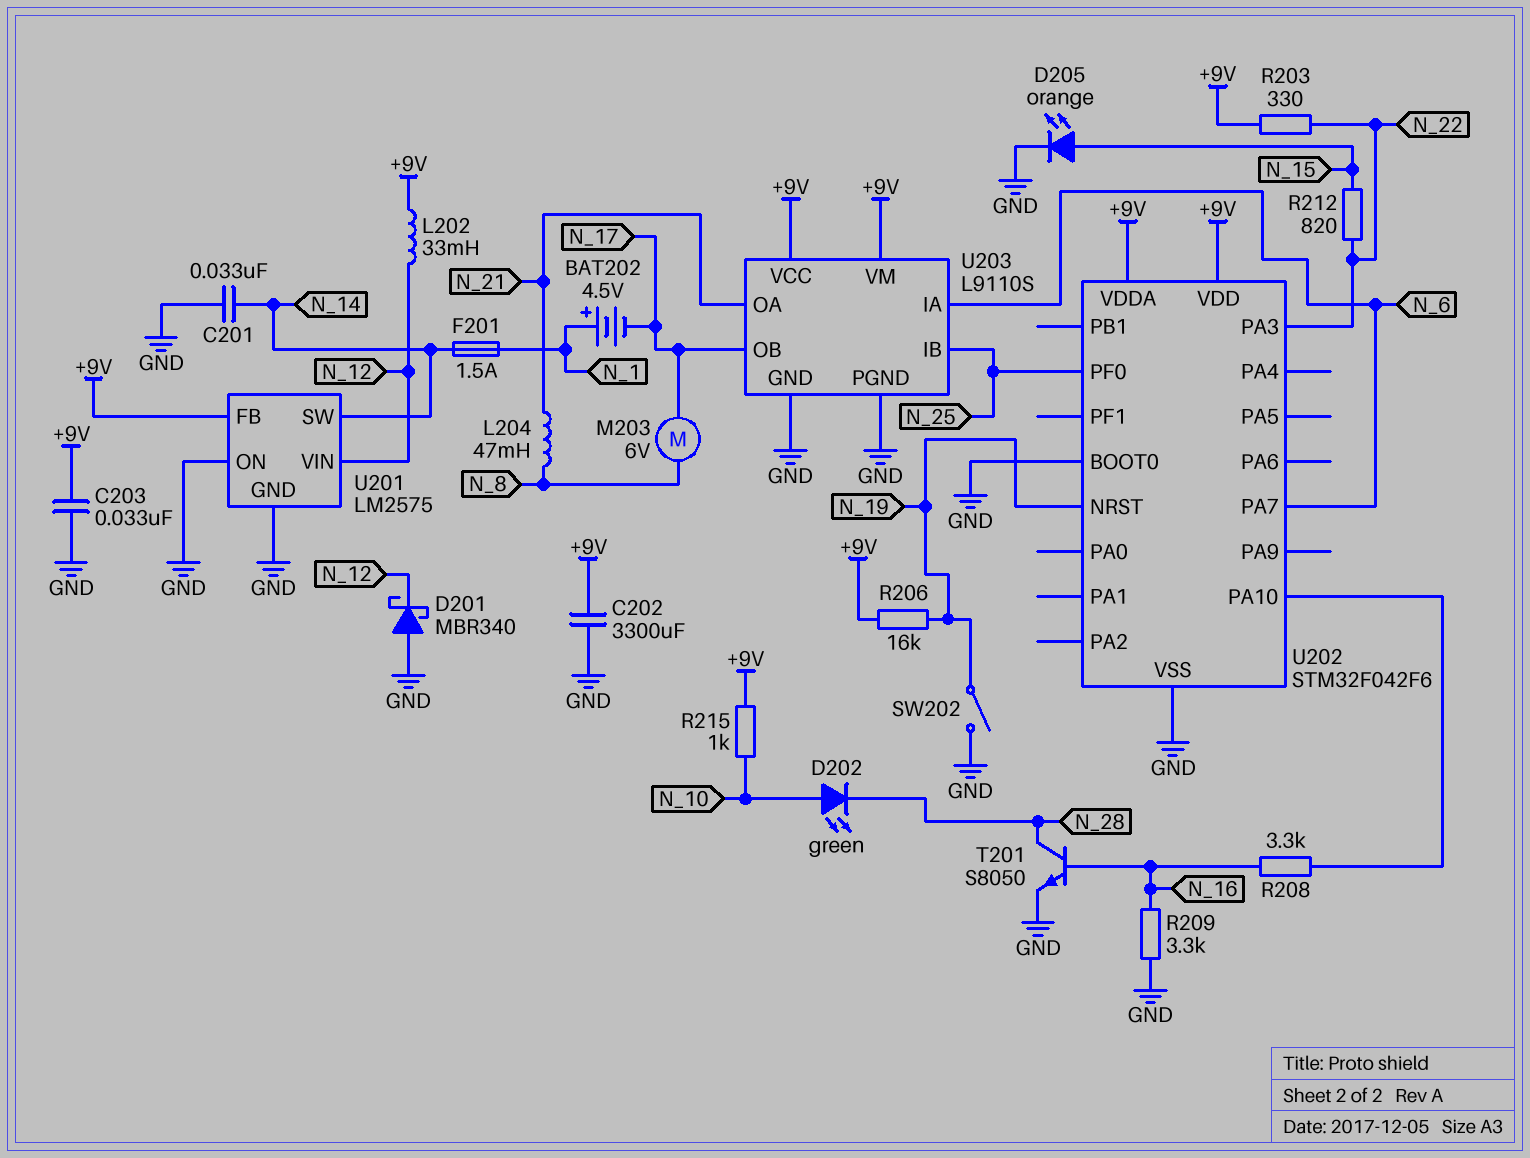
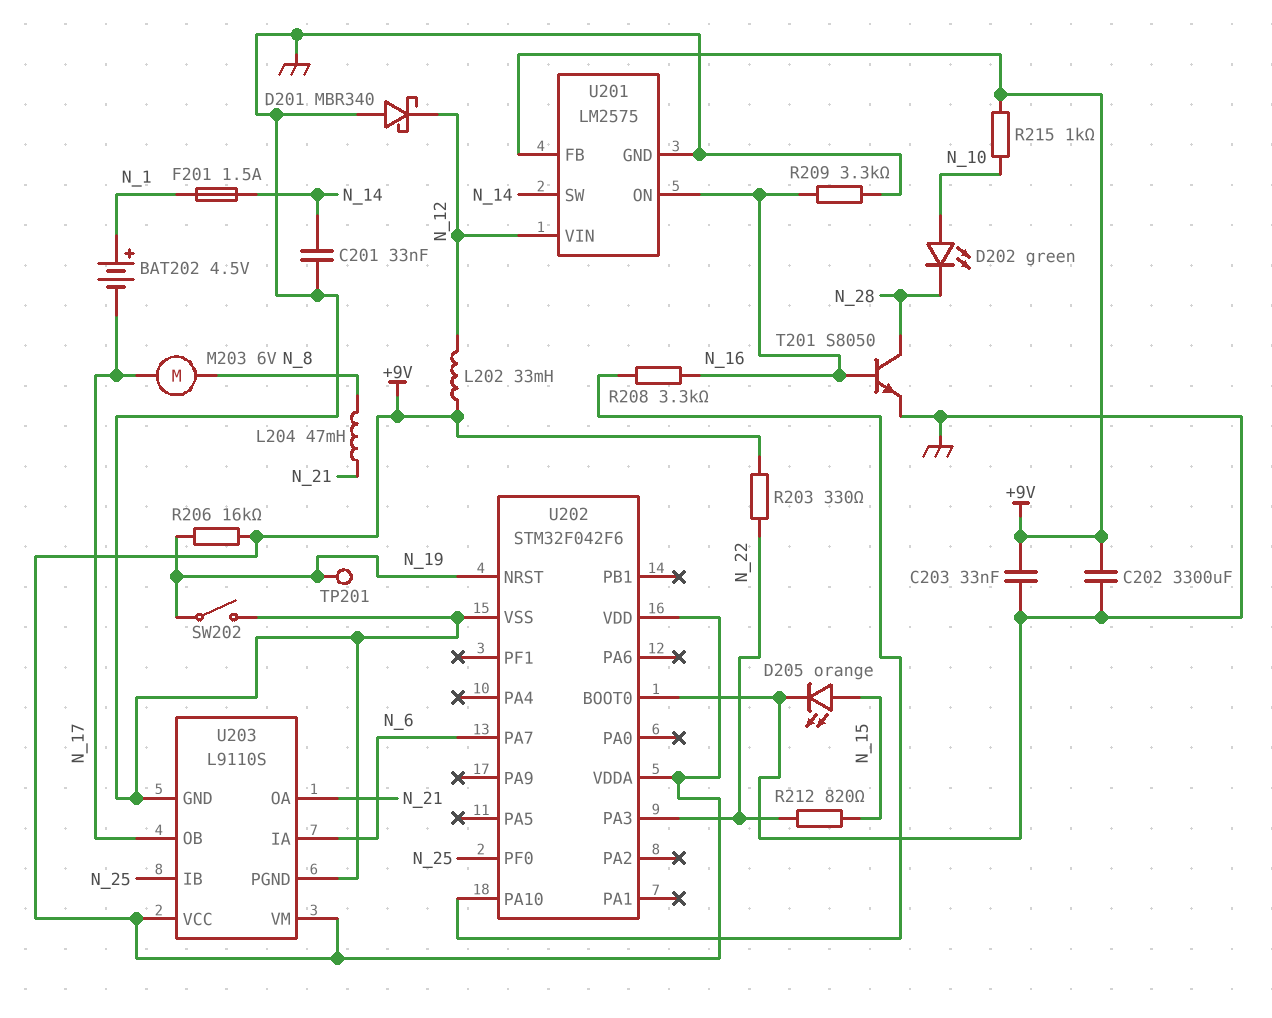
TP201: none -> test point (N_19)
U201 pin ON: GND -> N_16

